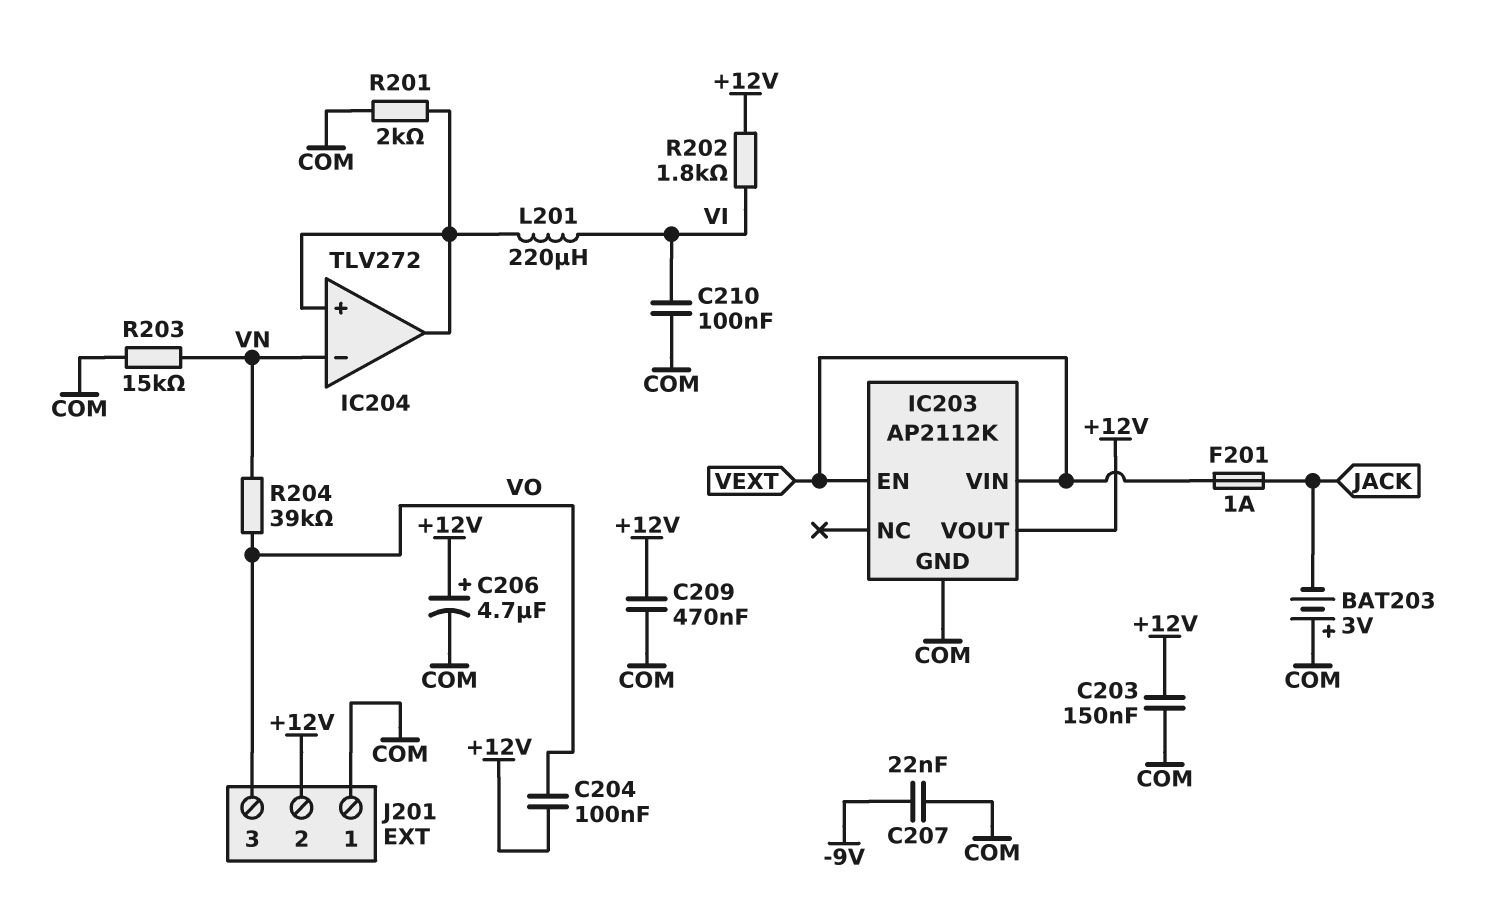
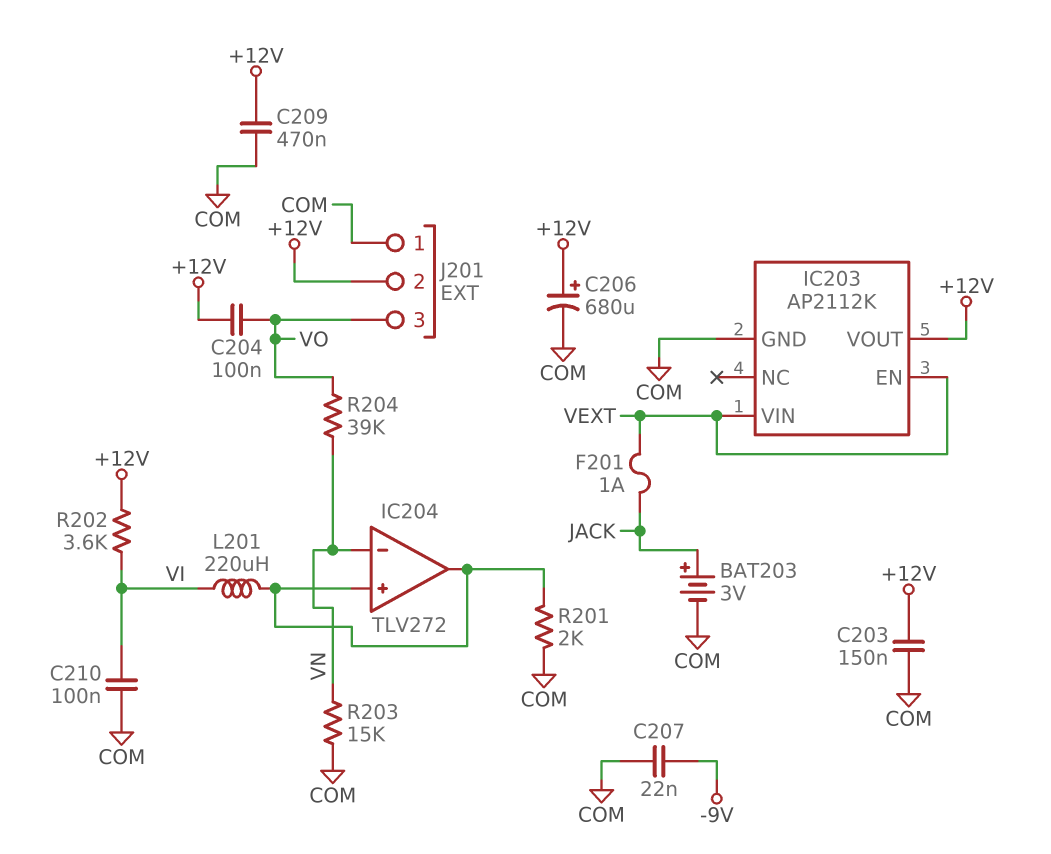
BAT203: 3V (plus COM, minus JACK) -> 3V (plus JACK, minus COM)
C206: 4.7uF (plus +12V, minus COM) -> 680uF (plus +12V, minus COM)
R202: 1.8k (+12V, VI) -> 3.6k (+12V, VI)

